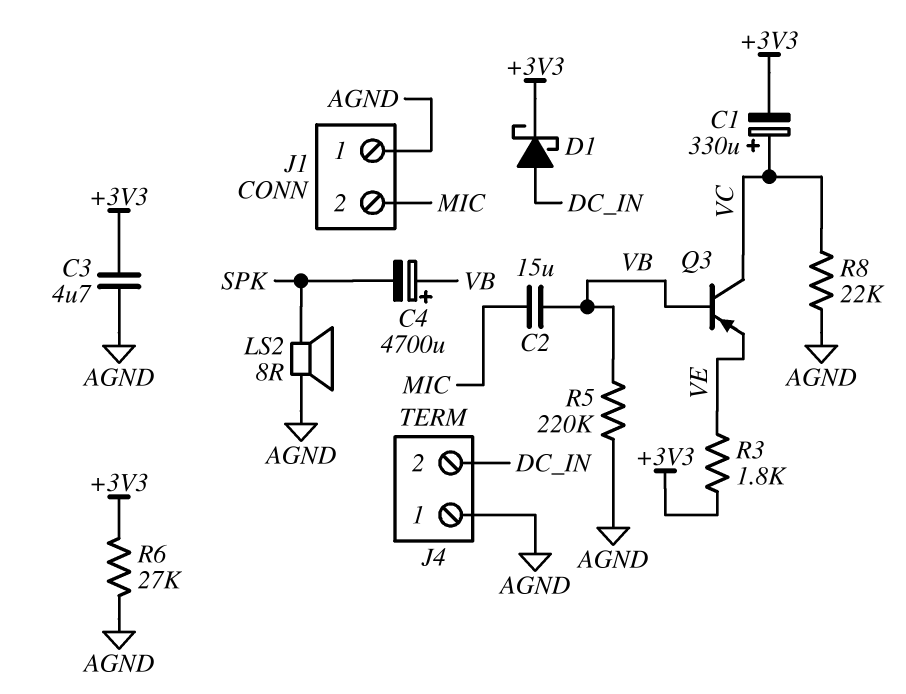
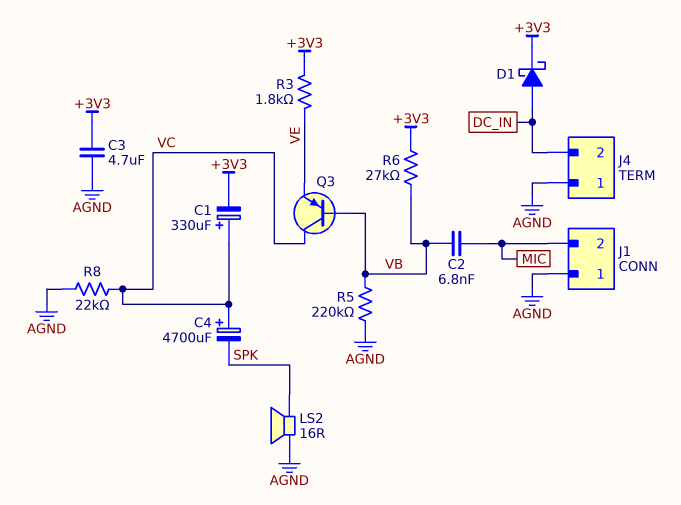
C2: 15uF (MIC, VB) -> 6.8nF (MIC, VB)
C4: 4700uF (plus VB, minus SPK) -> 4700uF (plus VC, minus SPK)
LS2: speaker 8R (AGND, SPK) -> speaker 16R (AGND, SPK)
R6: 27k (+3V3, AGND) -> 27k (+3V3, VB)

